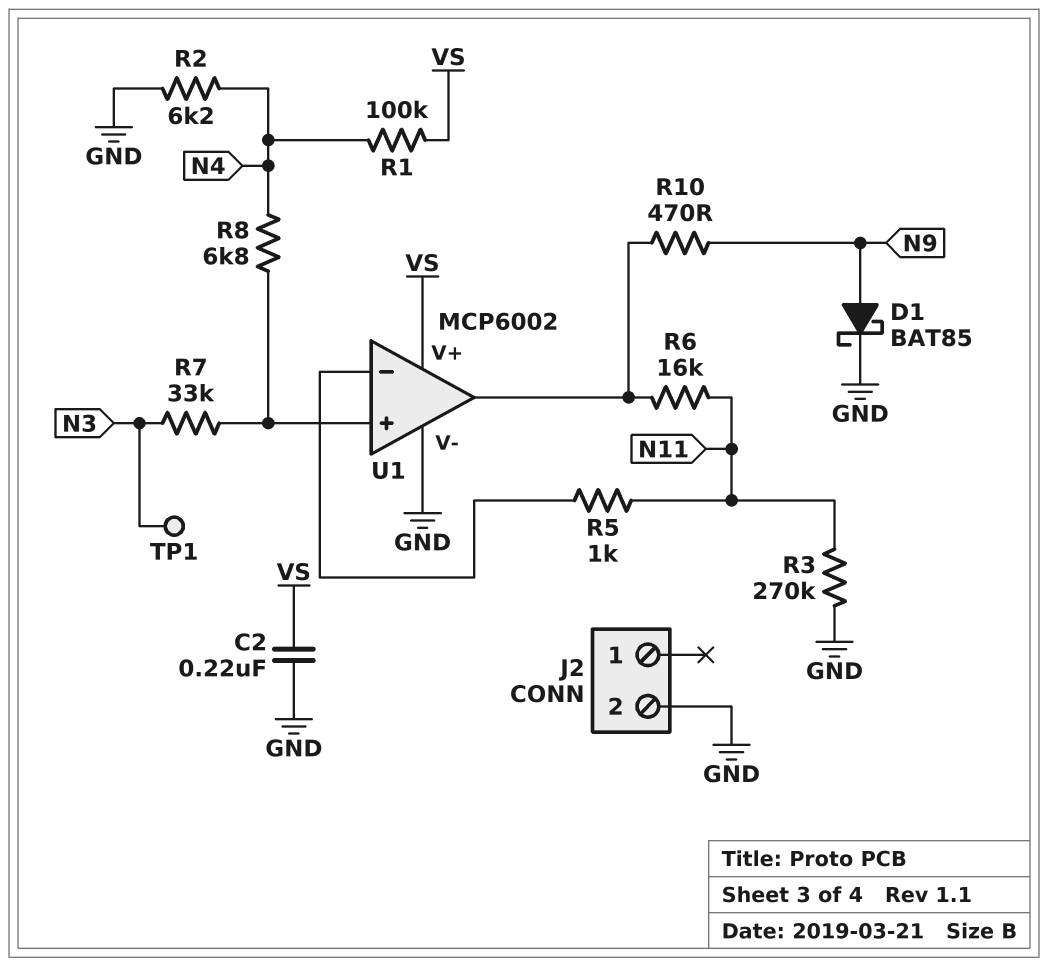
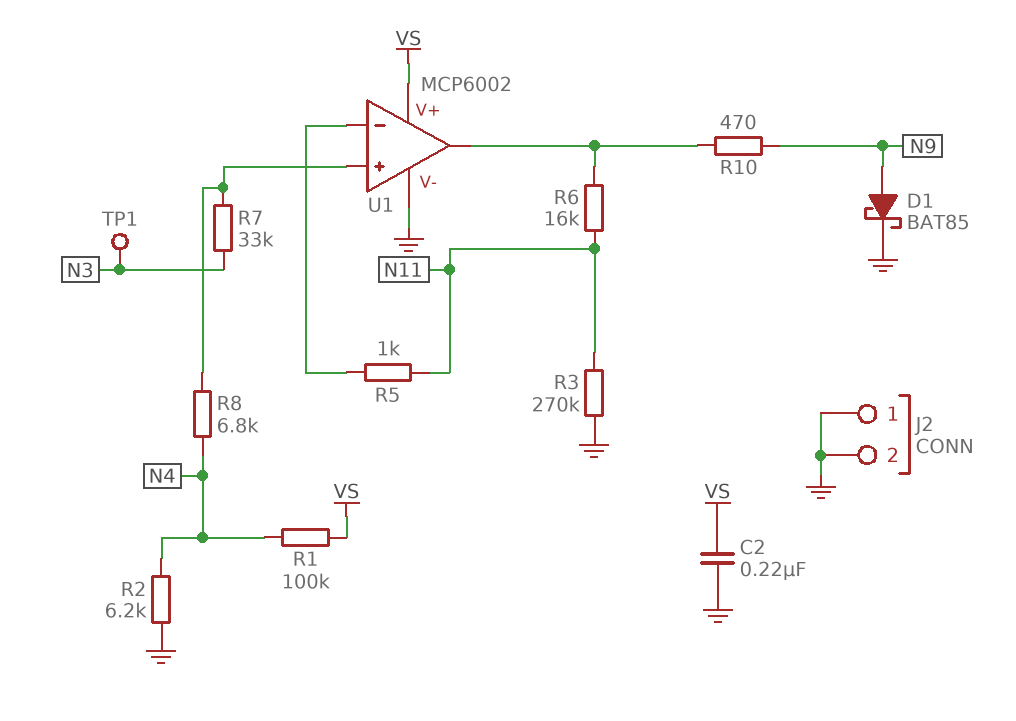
J2 pin 1: none -> GND

